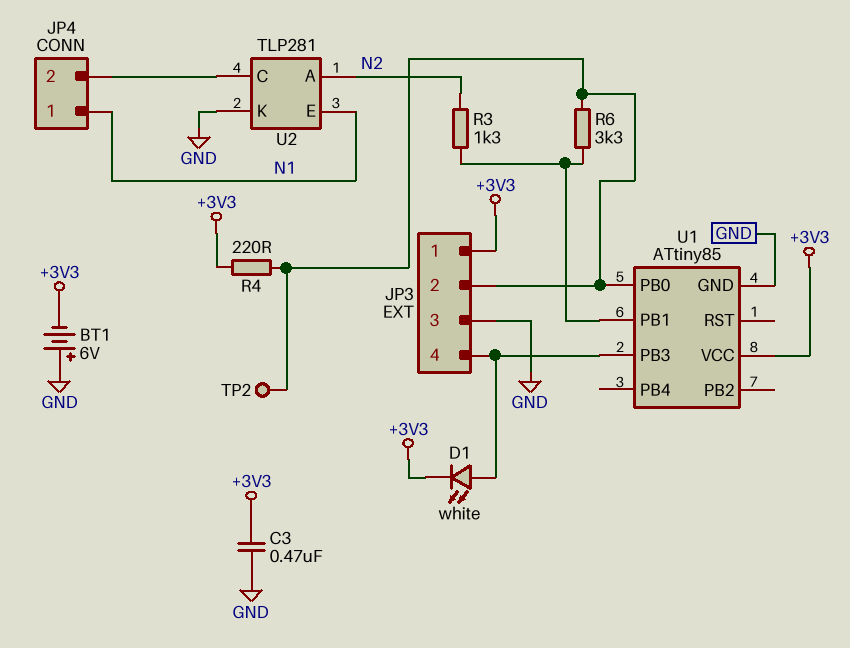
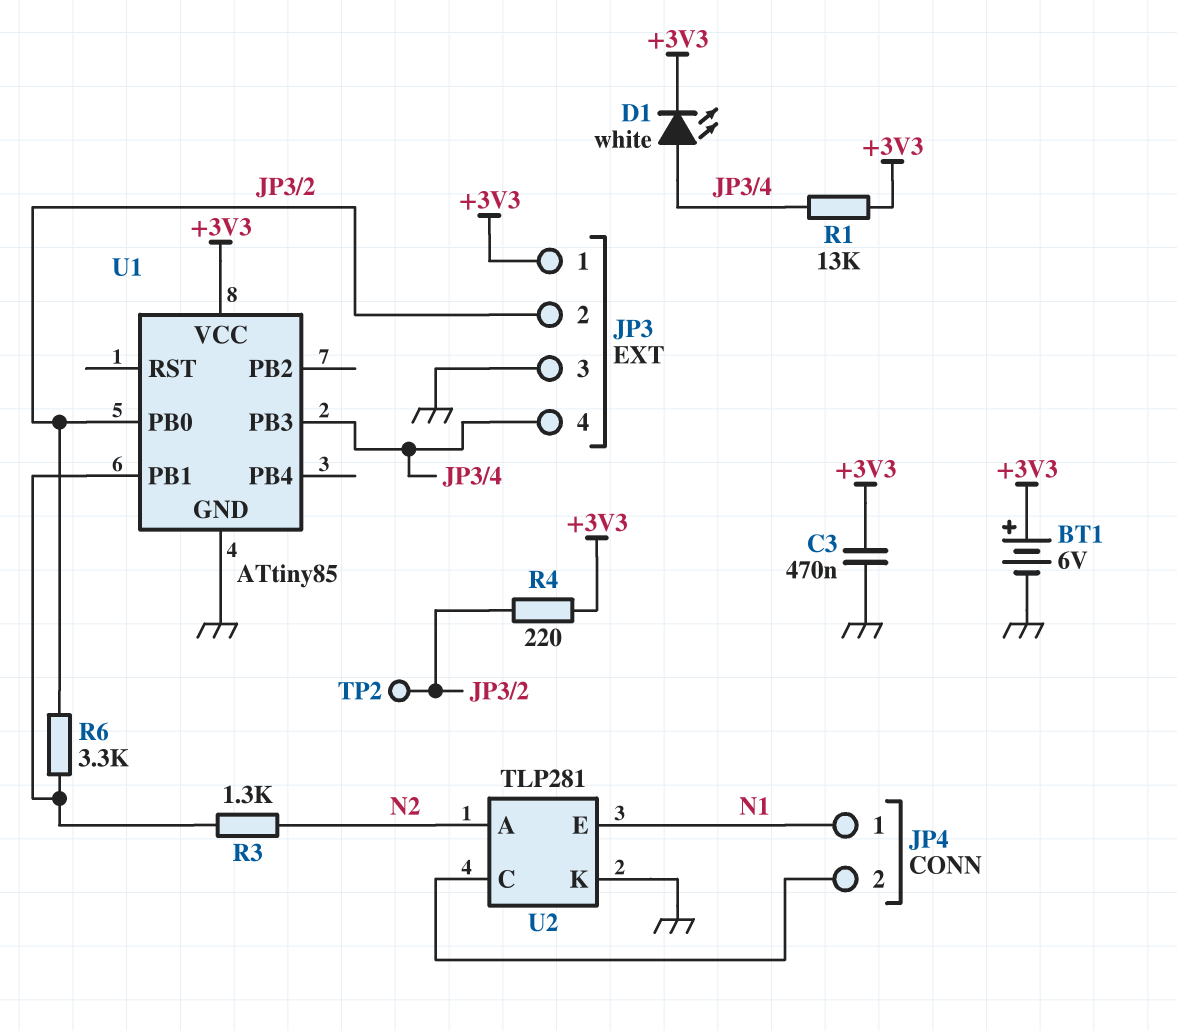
BT1: 6V (plus GND, minus +3V3) -> 6V (plus +3V3, minus GND)
R1: none -> 13k (+3V3, JP3/4)

